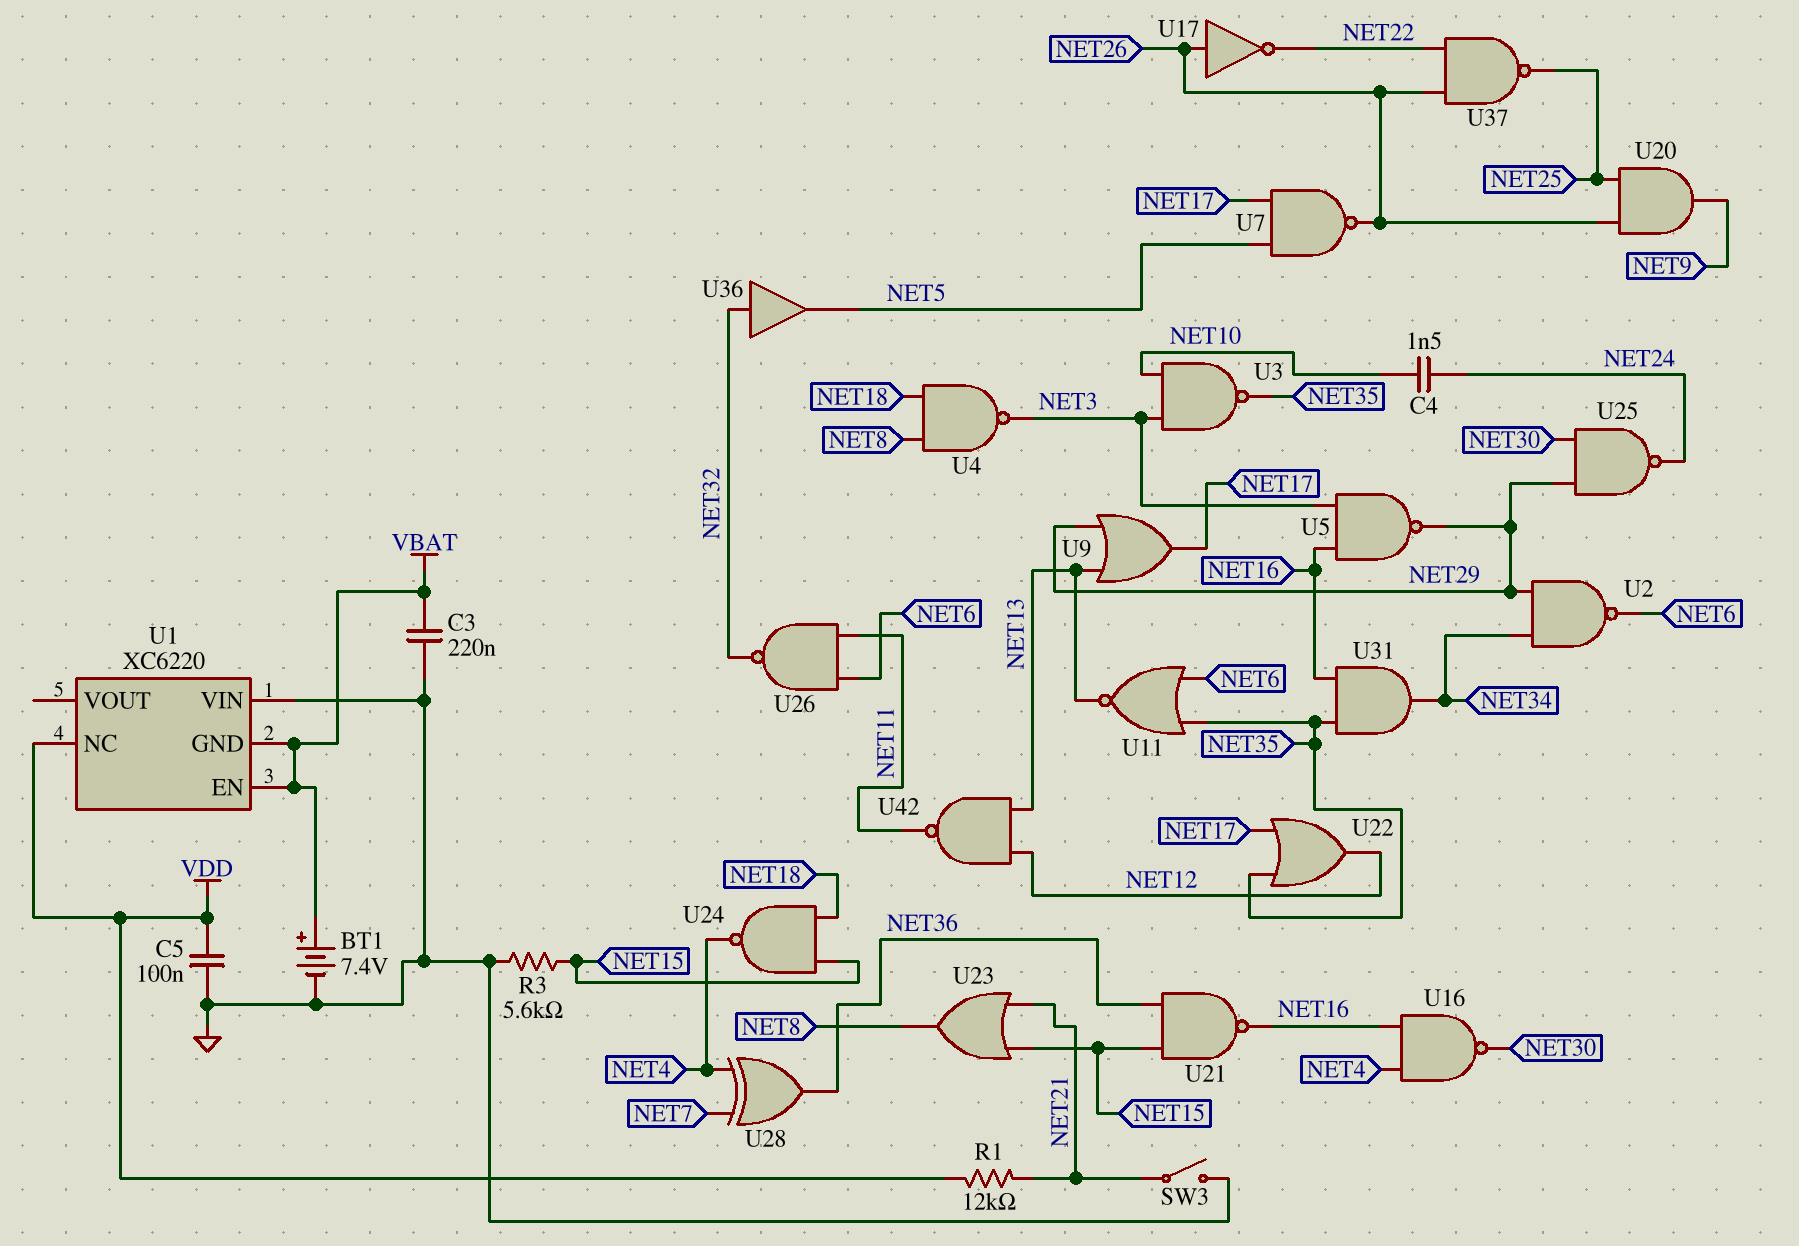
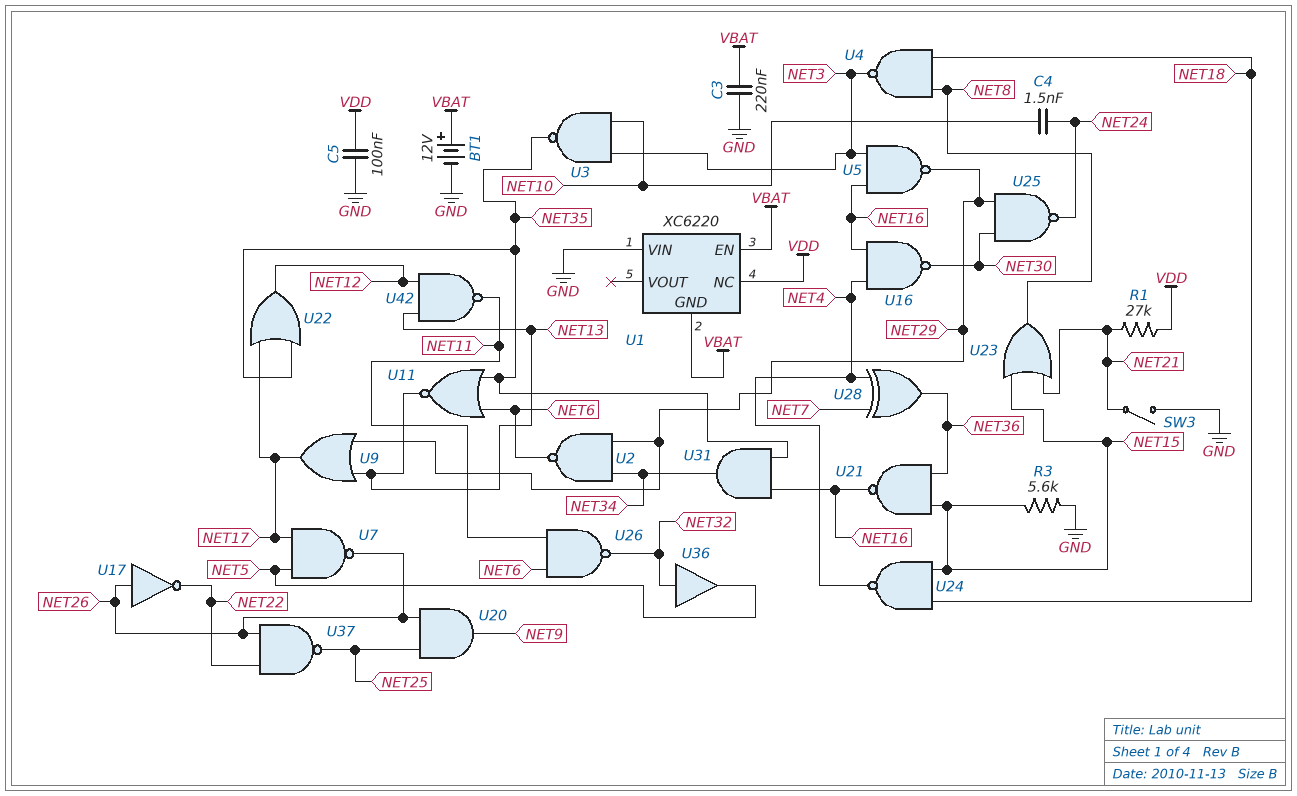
BT1: 7.4V (plus VBAT, minus GND) -> 12V (plus VBAT, minus GND)
R1: 12k (NET21, VDD) -> 27k (NET21, VDD)

